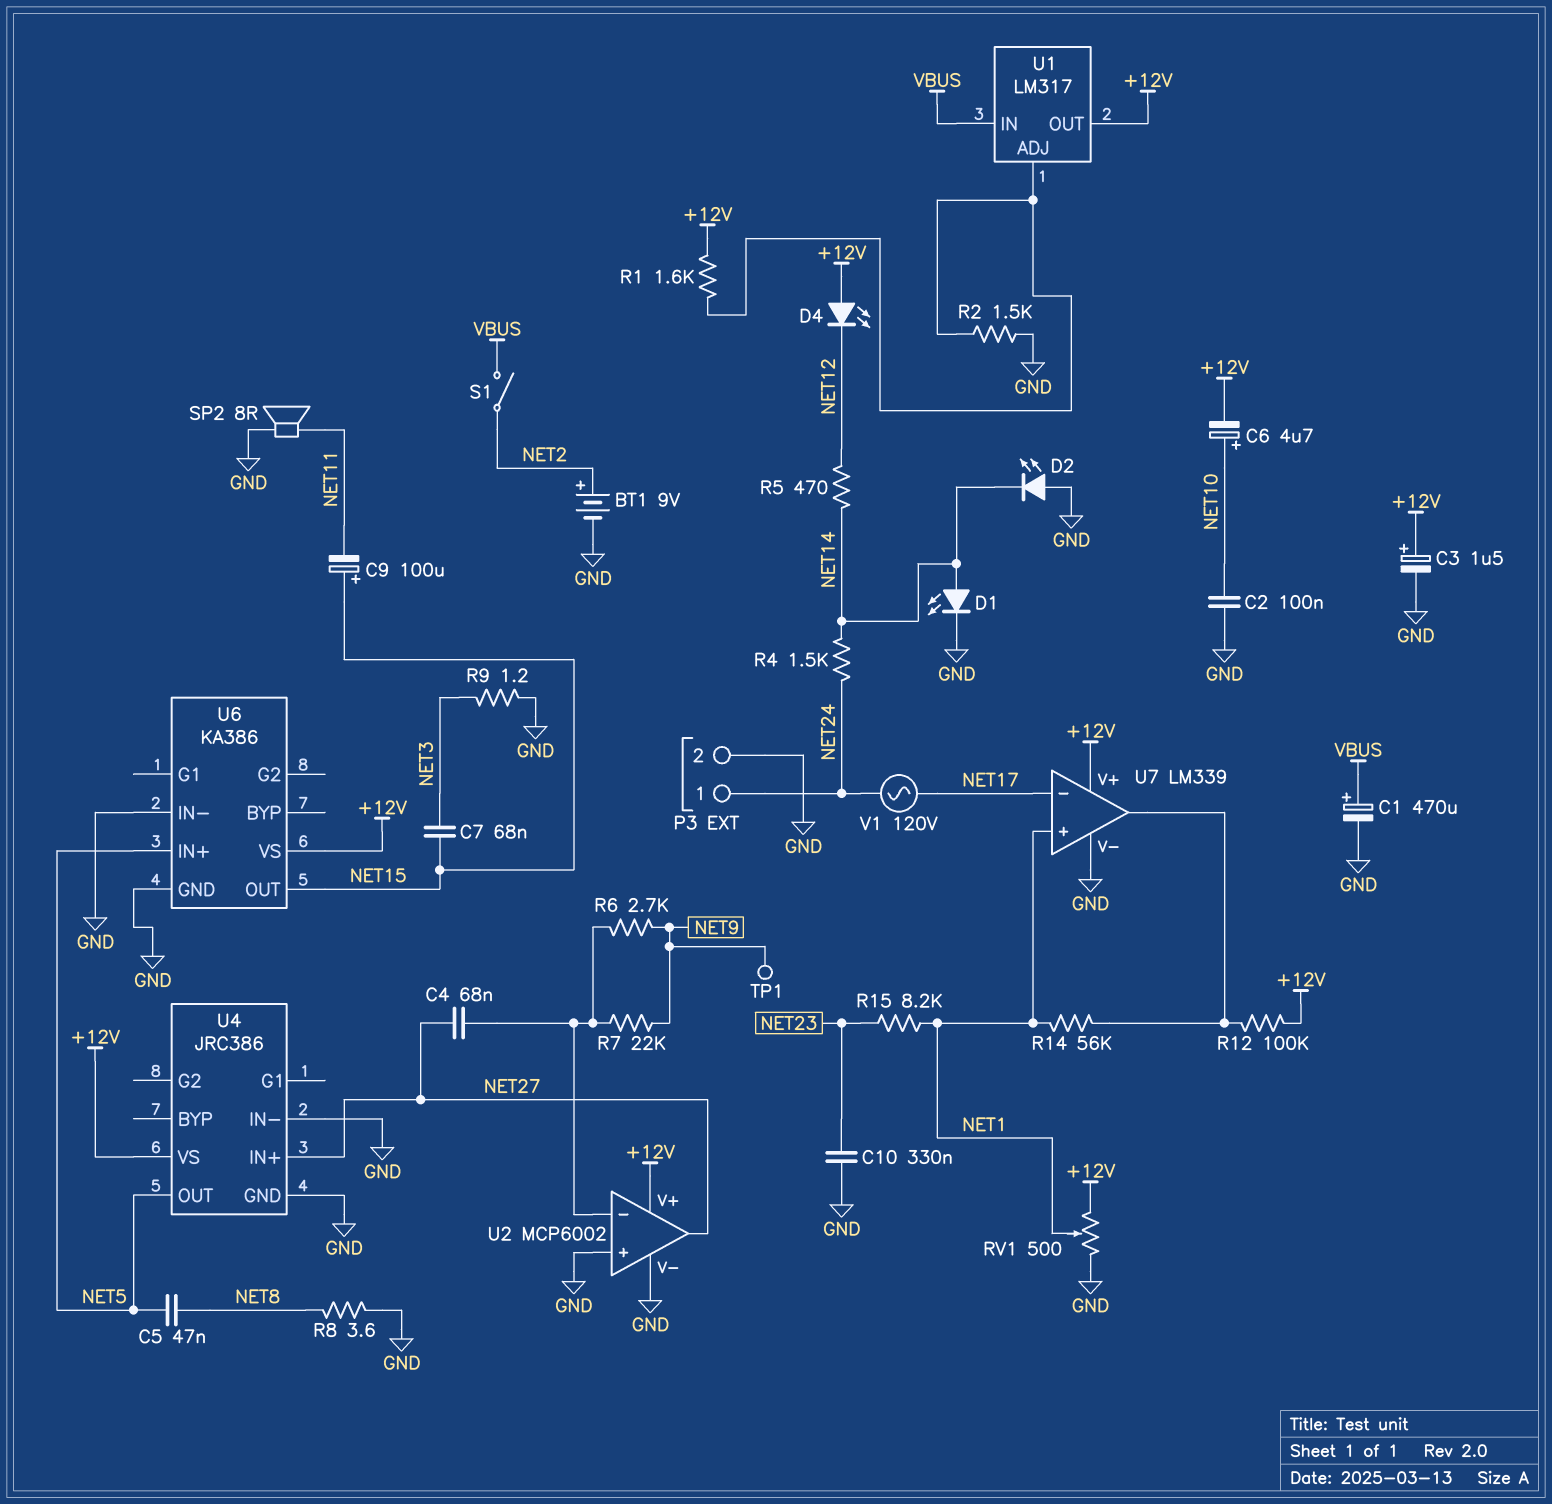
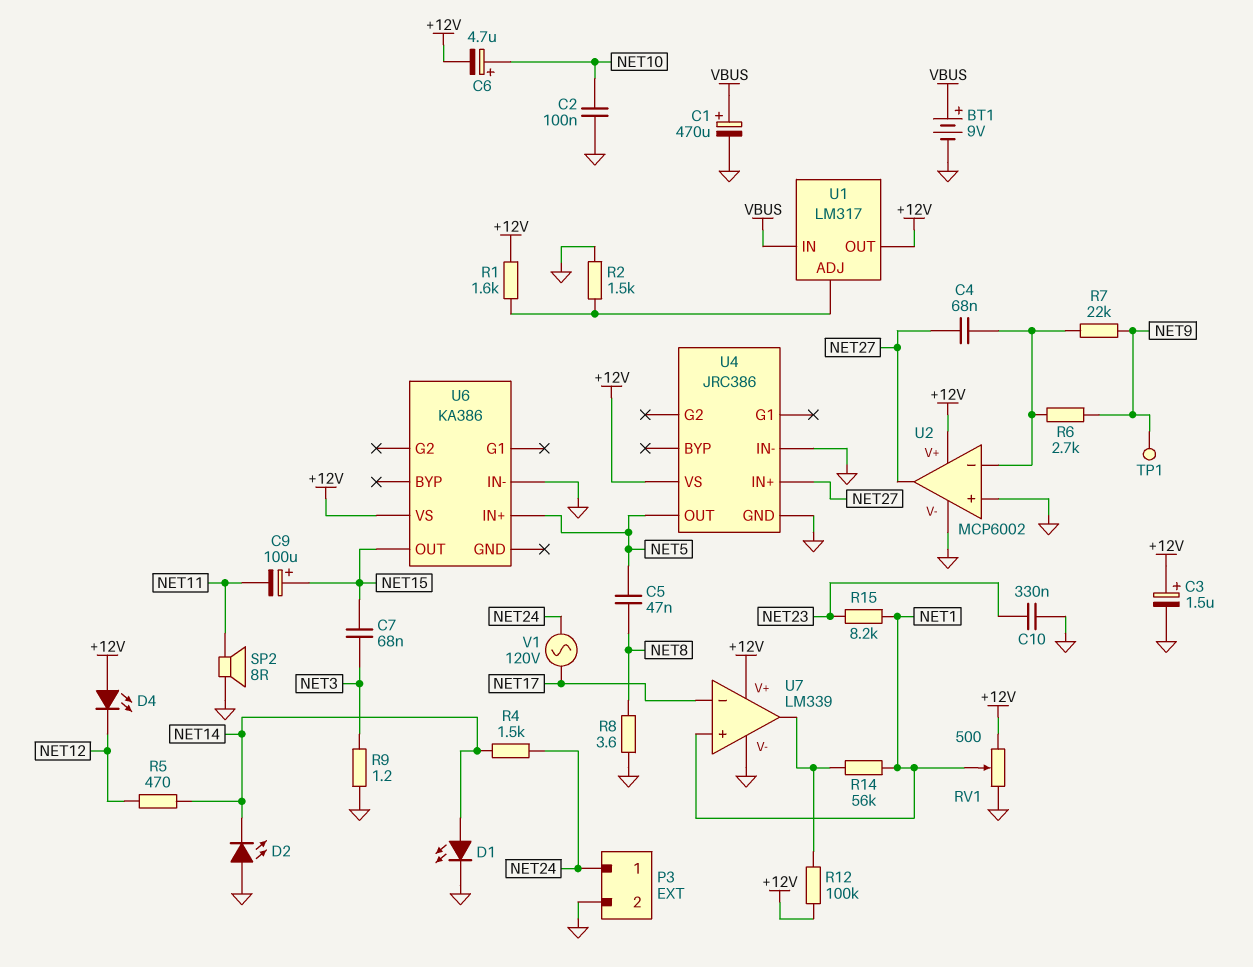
BT1: 9V (plus NET2, minus GND) -> 9V (plus VBUS, minus GND)
S1: switch (NET2, VBUS) -> none
U6 pin GND: GND -> none

